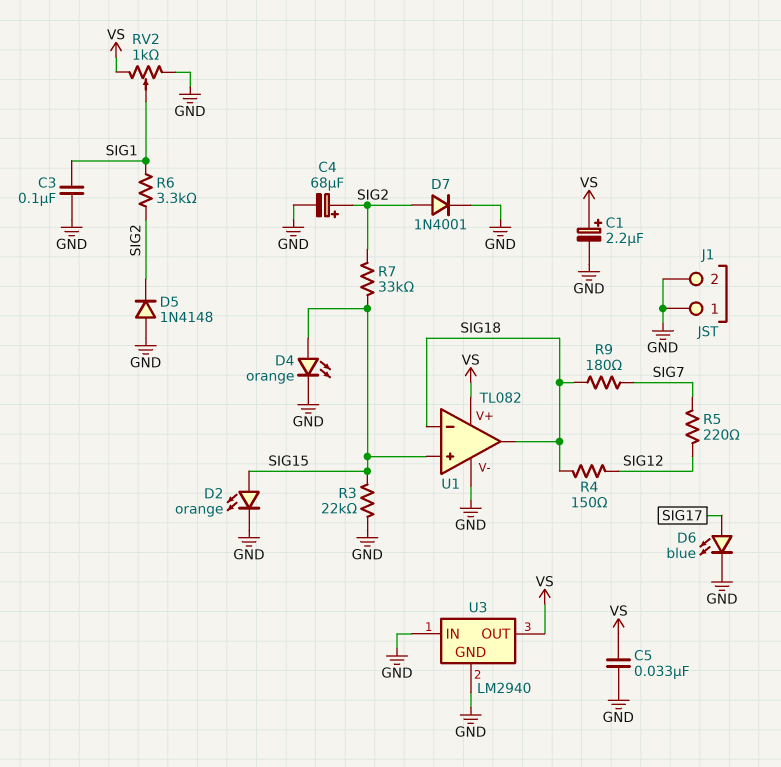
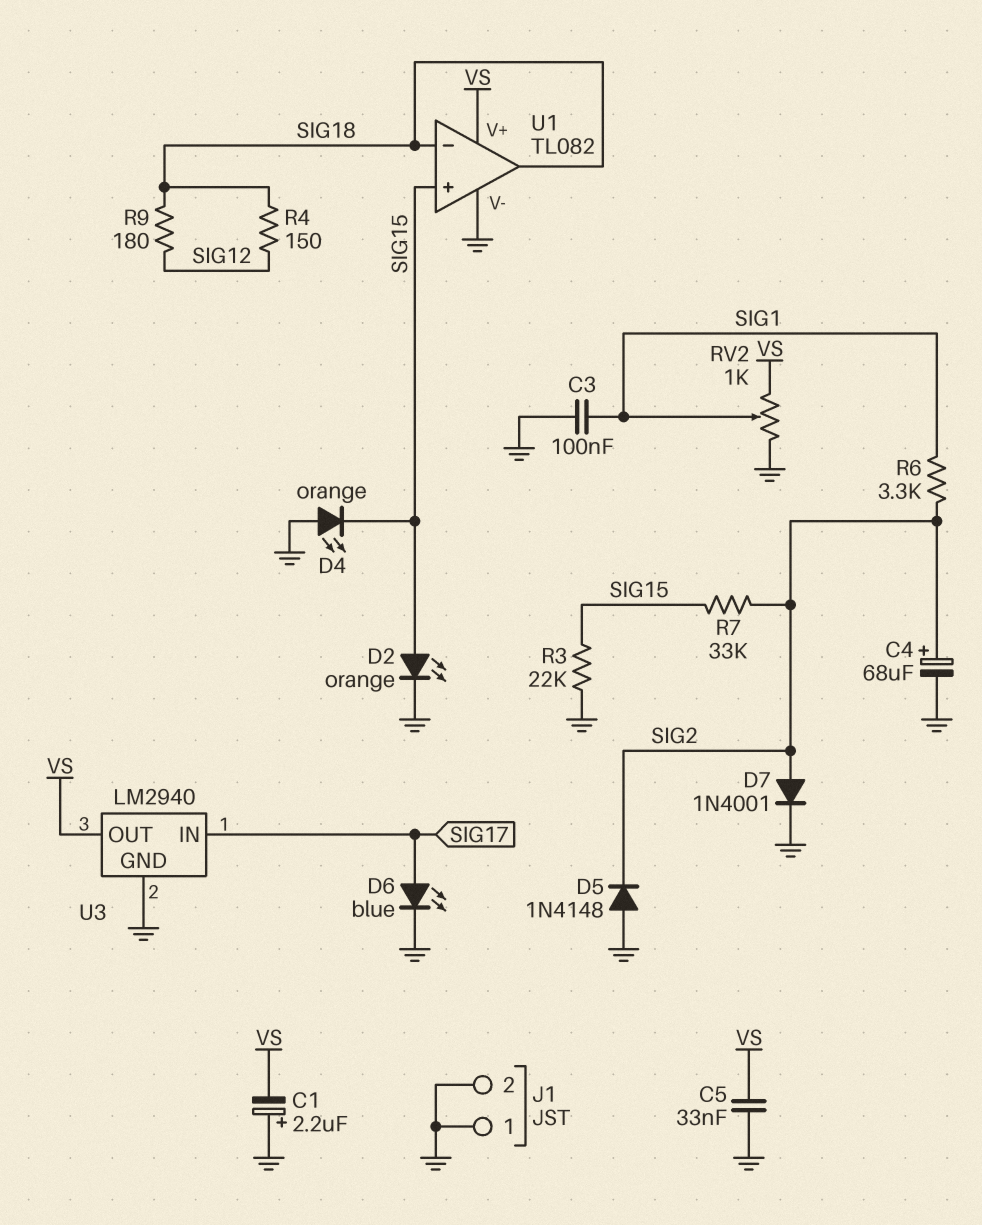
C1: 2.2uF (plus VS, minus GND) -> 2.2uF (plus GND, minus VS)
D4: LED orange (A SIG15, K GND) -> LED orange (A GND, K SIG15)
R5: 220 (SIG7, SIG12) -> none
R9: 180 (SIG7, SIG18) -> 180 (SIG12, SIG18)
U3 pin IN: GND -> SIG17

